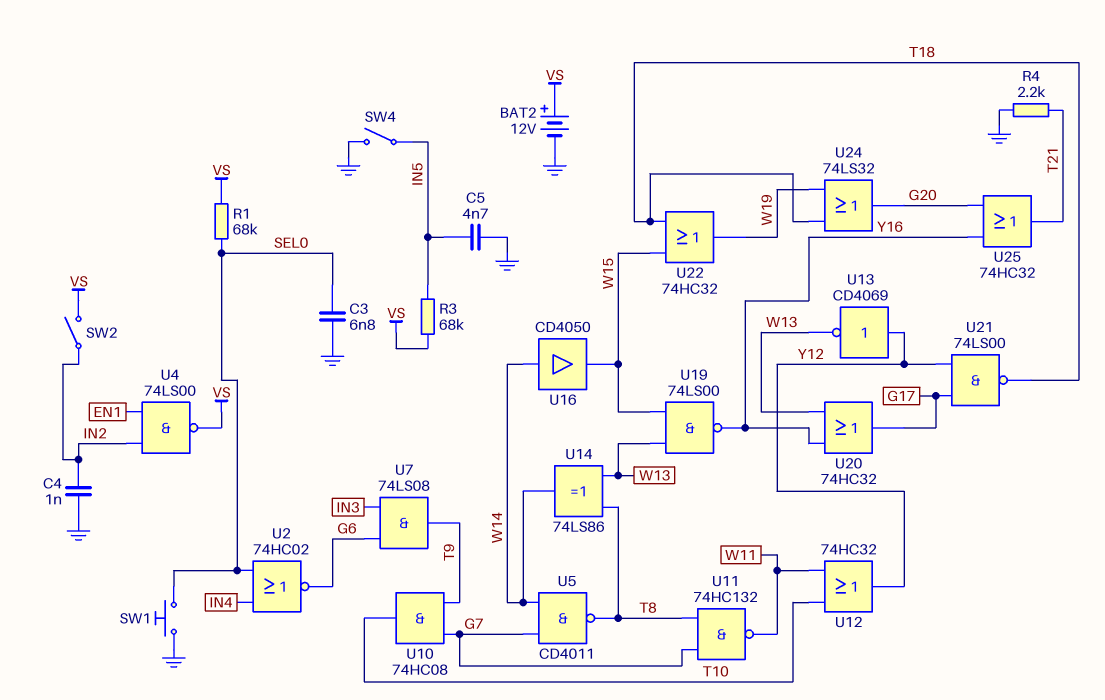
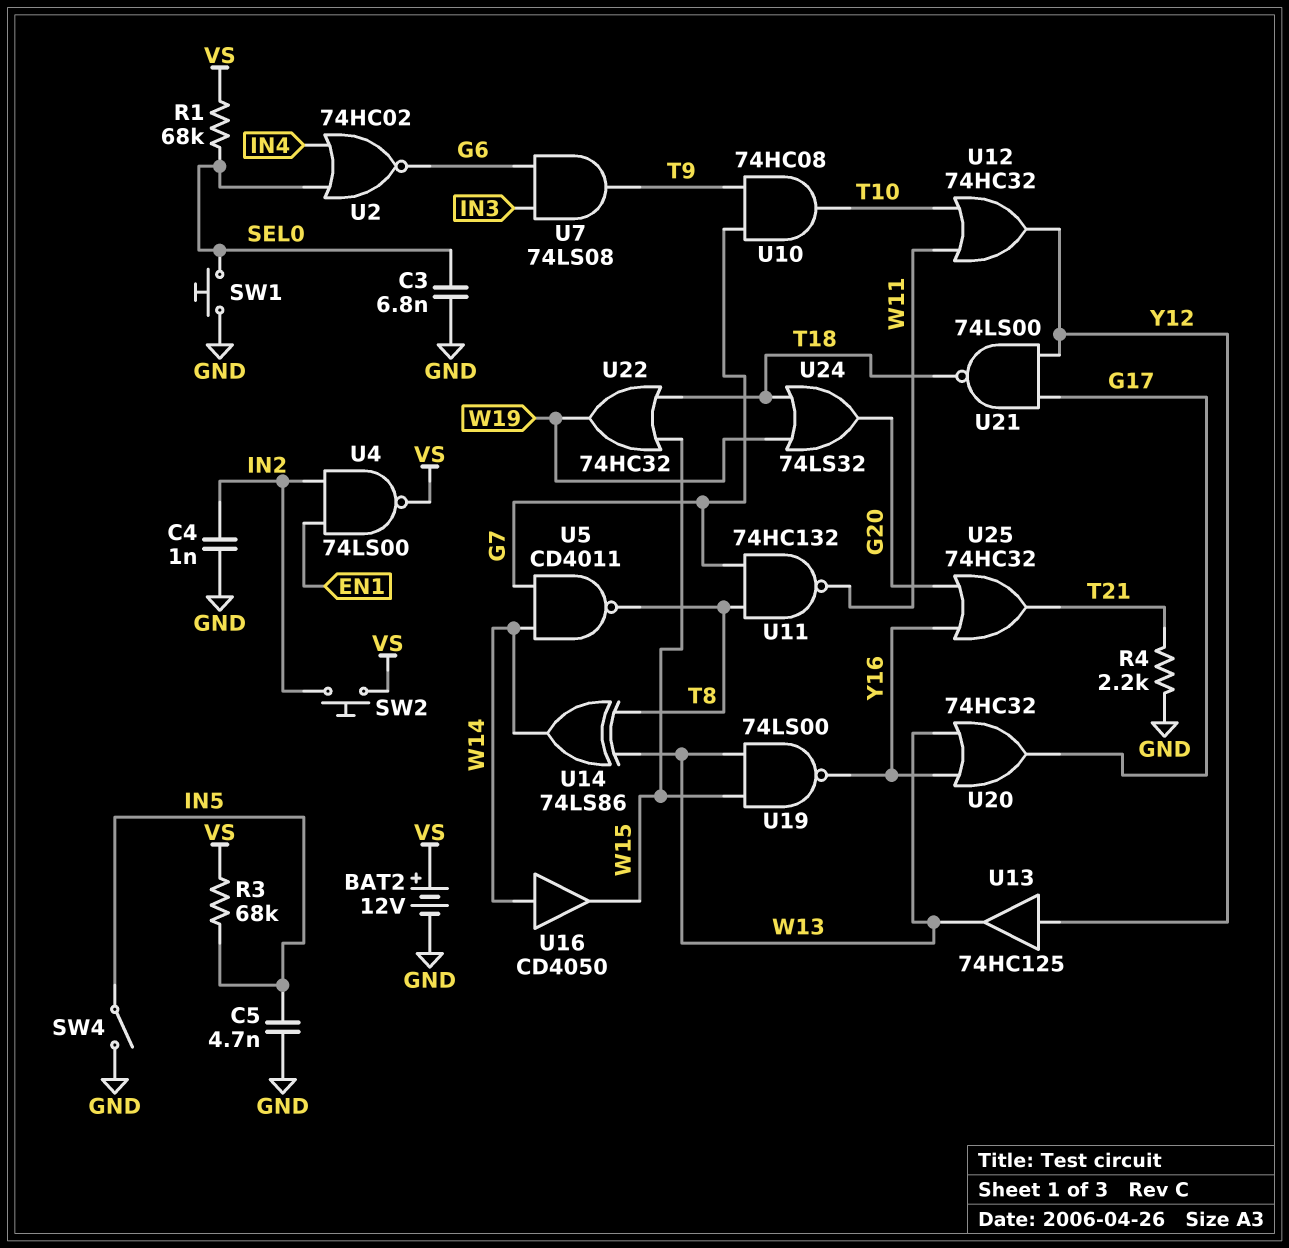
SW2: switch (IN2, VS) -> button (IN2, VS)
U13: NOT CD4069 (in Y12, out W13) -> buffer 74HC125 (in Y12, out W13)

